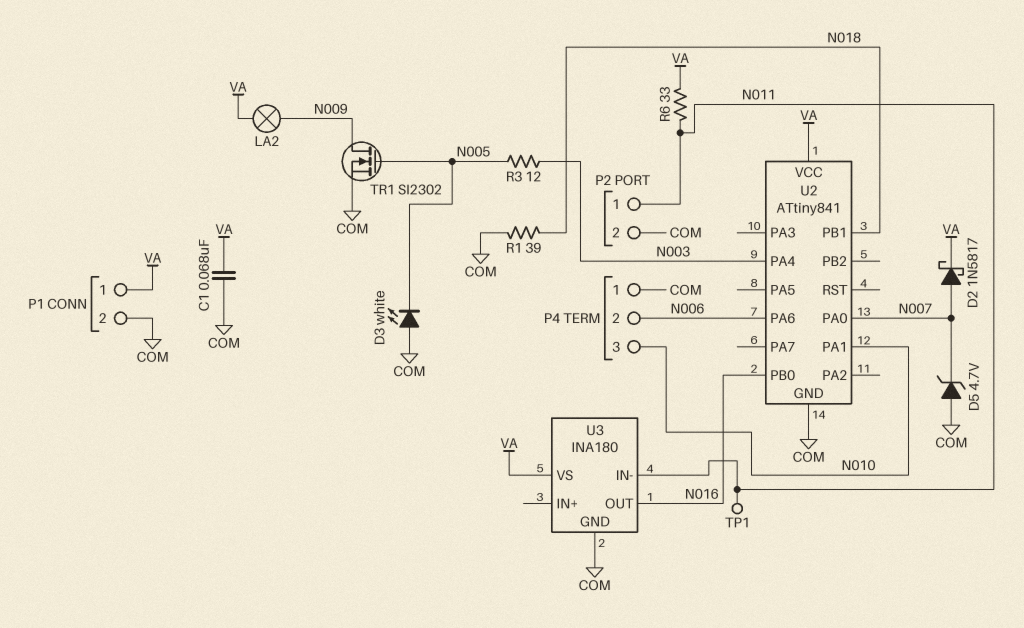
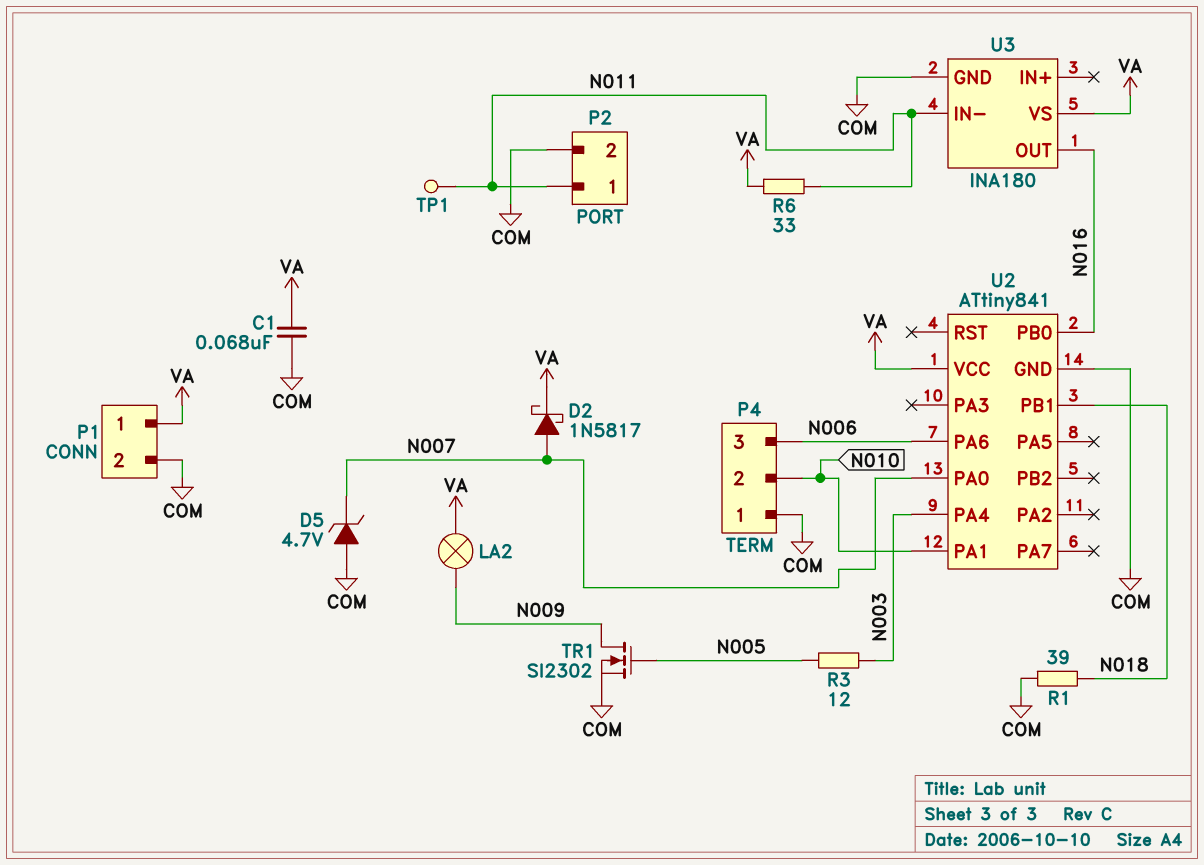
D3: LED white (A COM, K N005) -> none
P4 pin 2: N006 -> N010
P4 pin 3: N010 -> N006

